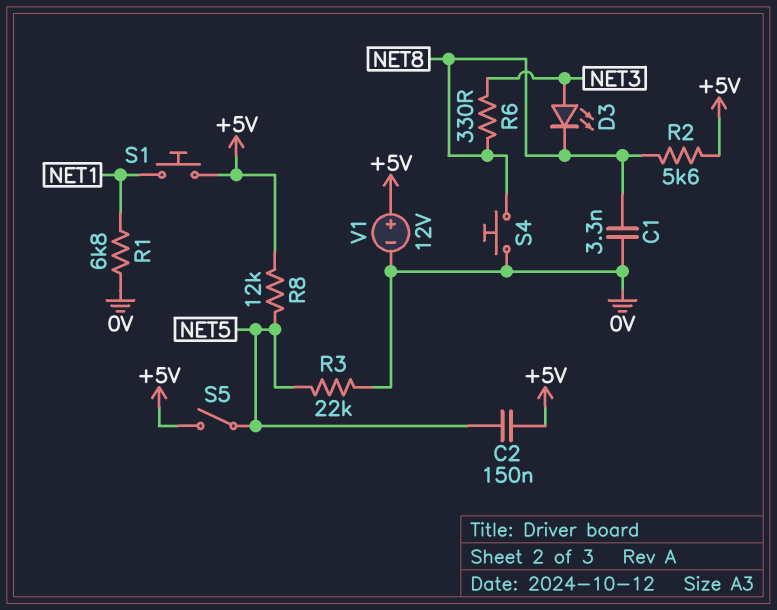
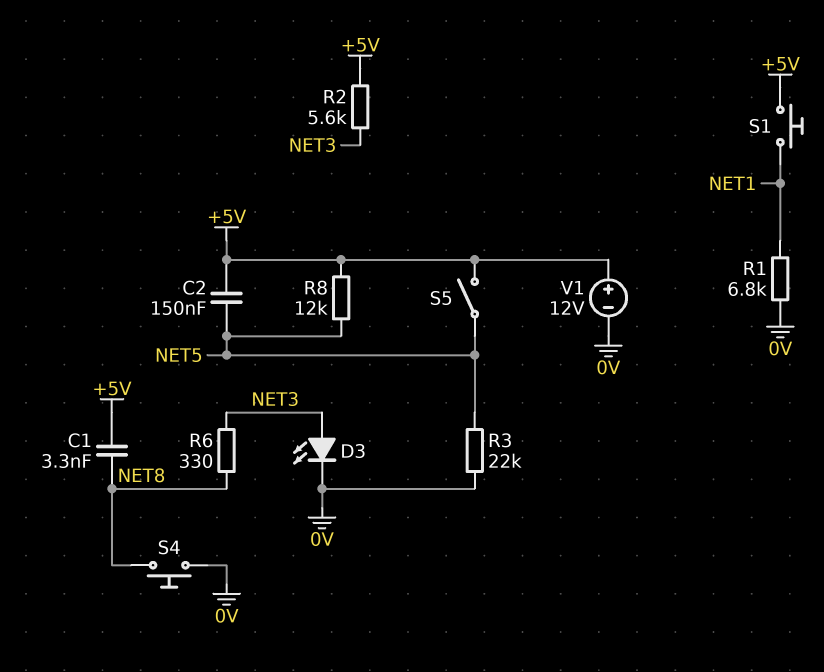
C1: 3.3nF (0V, NET8) -> 3.3nF (+5V, NET8)
D3: LED (A NET3, K NET8) -> LED (A NET3, K 0V)
R2: 5.6k (+5V, NET8) -> 5.6k (+5V, NET3)

